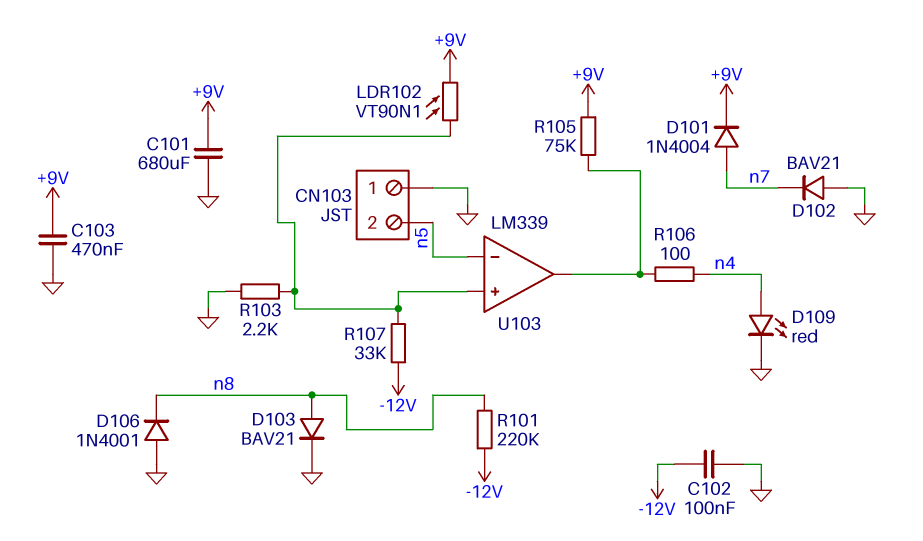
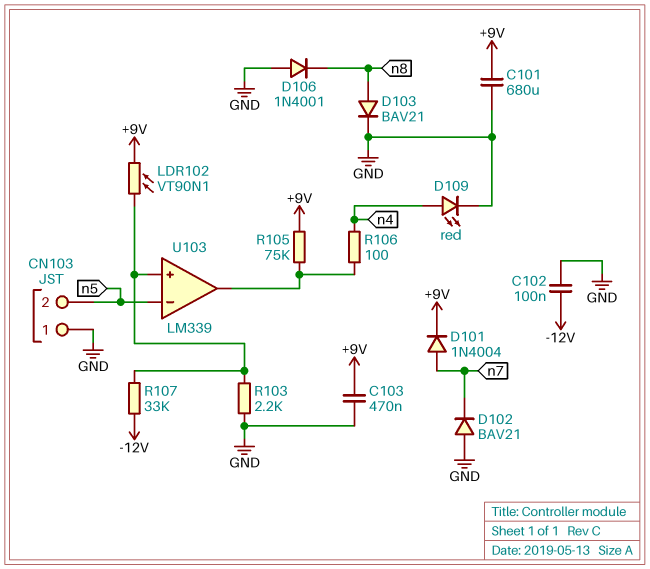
R101: 220k (-12V, n8) -> none

